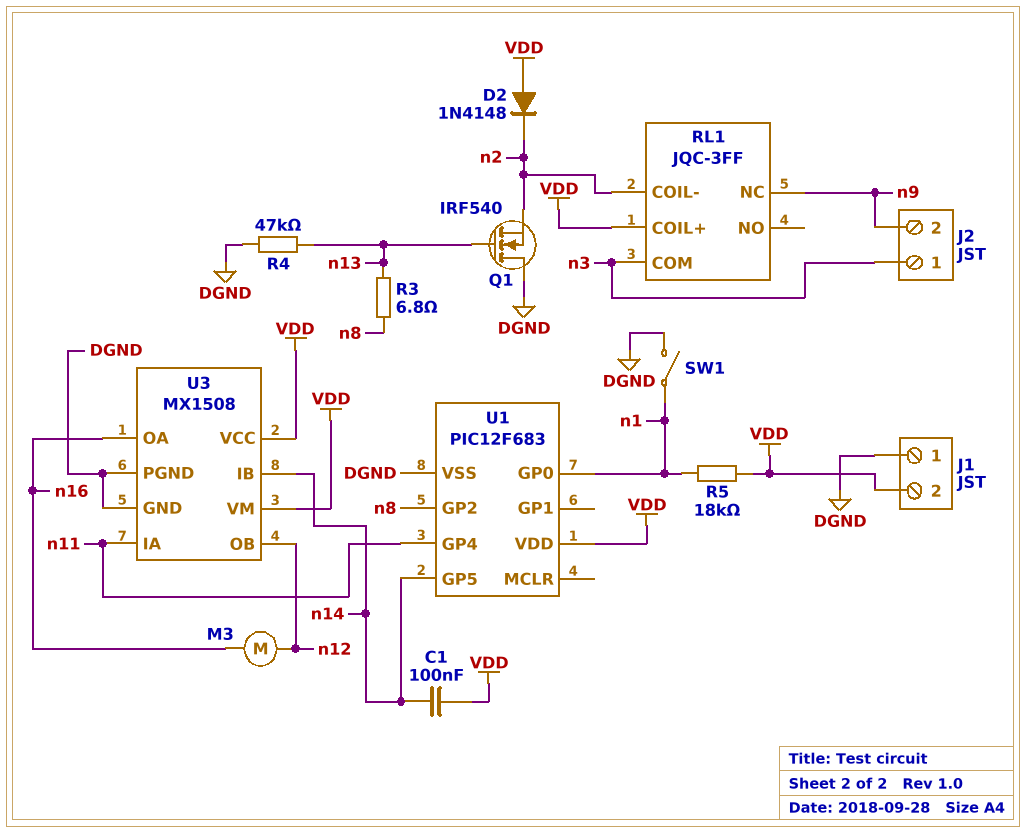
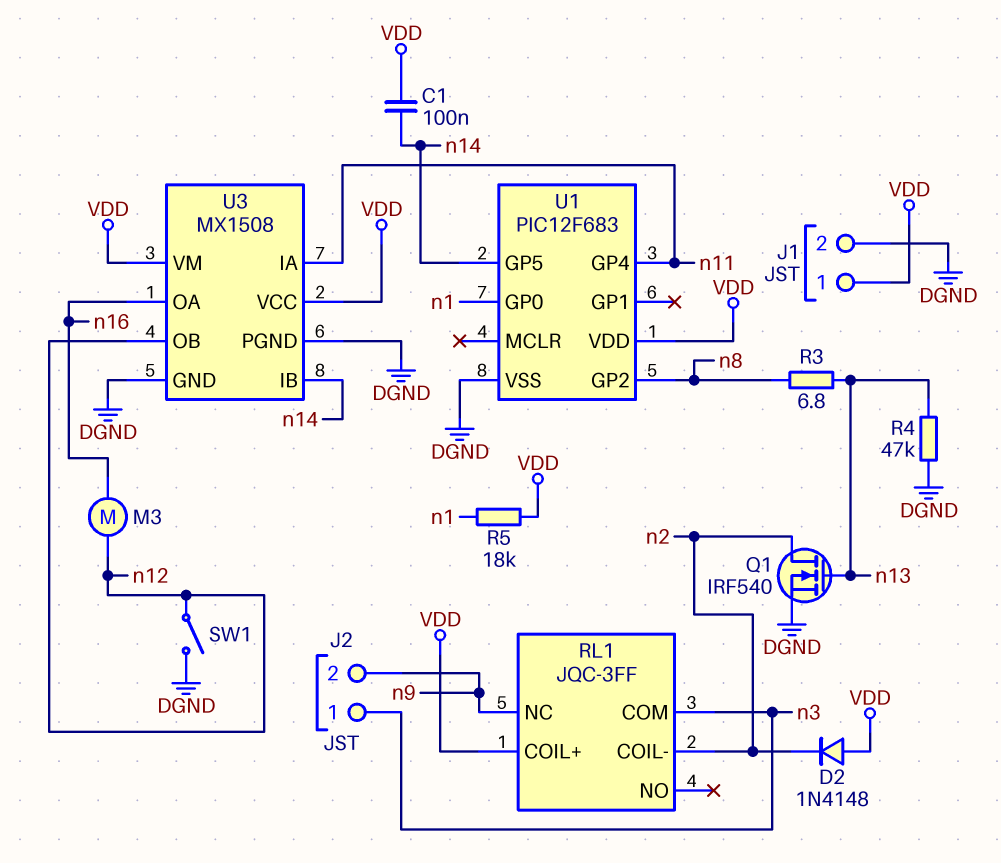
J1 pin 1: DGND -> VDD
J1 pin 2: VDD -> DGND
Q1: NMOS IRF540 (G n13, D DGND, S n2) -> NMOS IRF540 (G n13, D n2, S DGND)
SW1: switch (DGND, n1) -> switch (DGND, n12)

